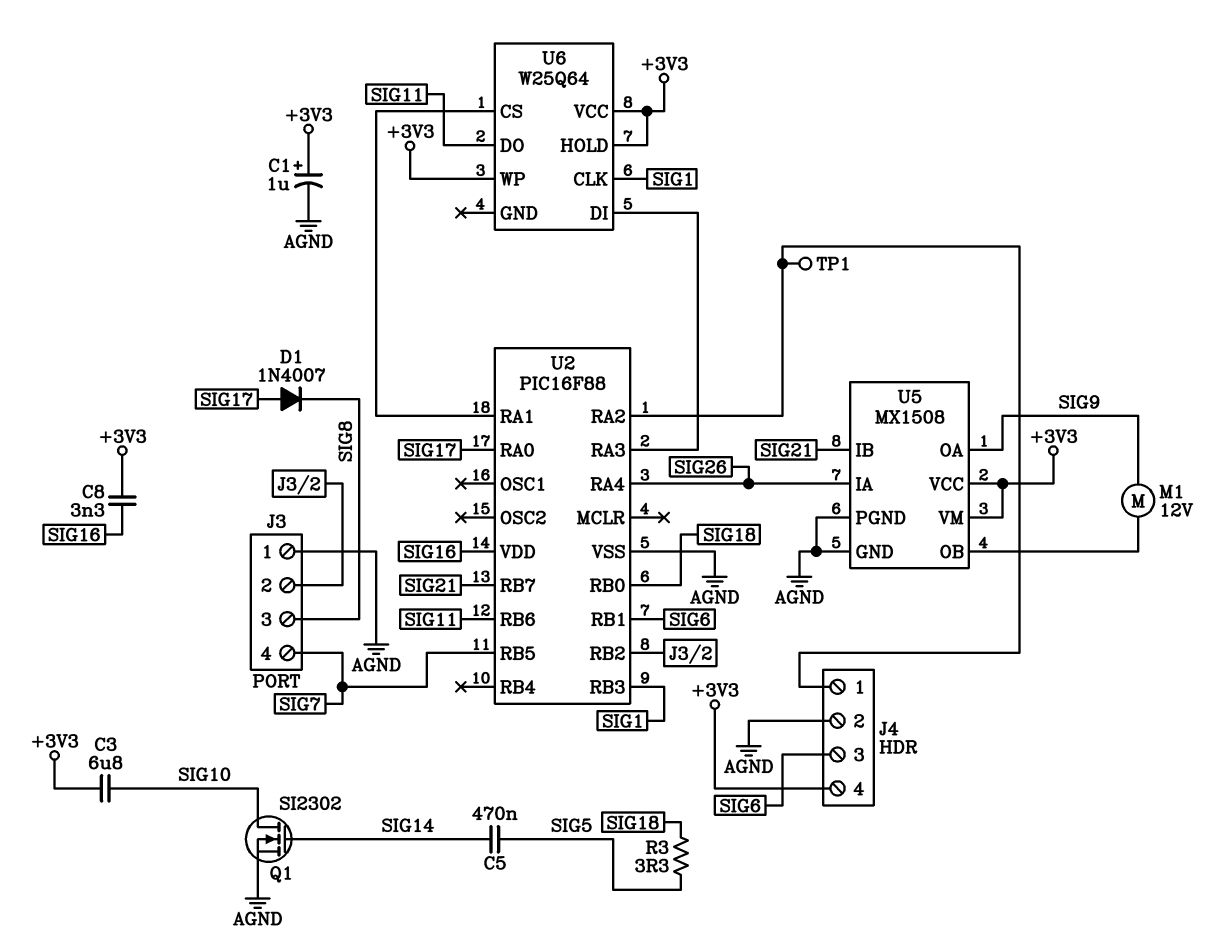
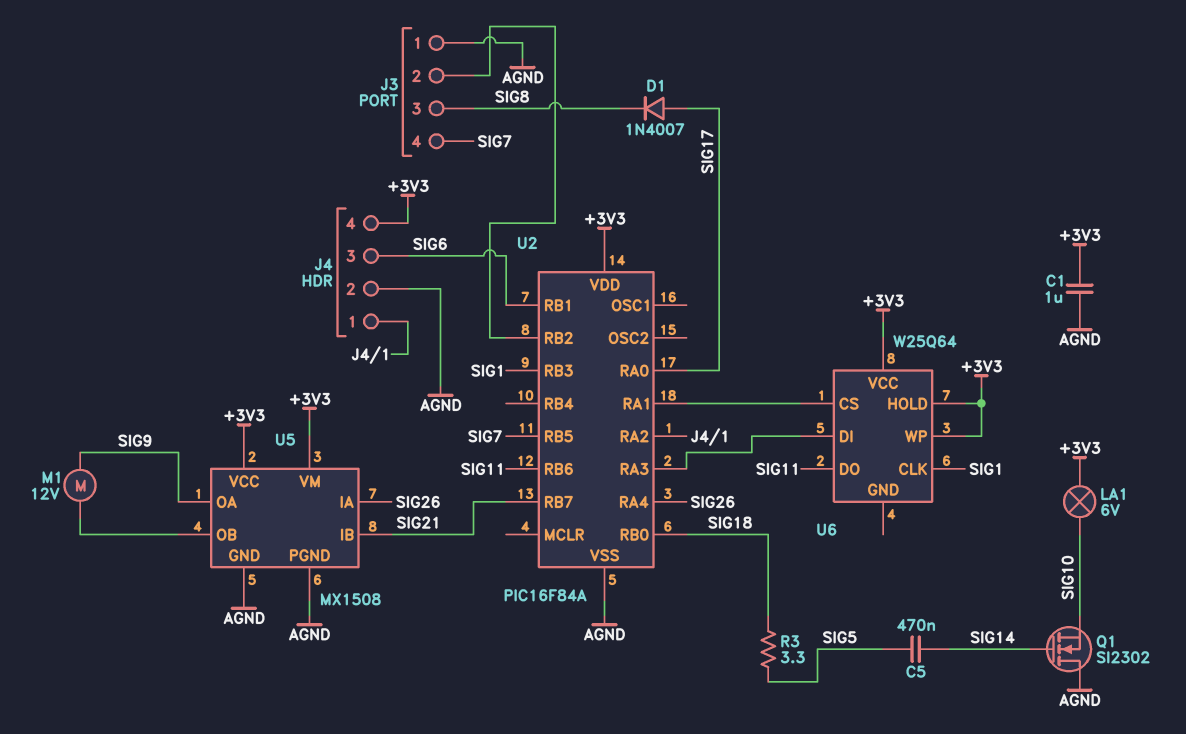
C1: 1uF (plus +3V3, minus AGND) -> 1uF (+3V3, AGND)
C3: 6.8uF (+3V3, SIG10) -> none
C8: 3.3nF (+3V3, SIG16) -> none
LA1: none -> lamp 6V (+3V3, SIG10)
Q1: NMOS SI2302 (G SIG14, D SIG10, S AGND) -> NMOS SI2302 (G SIG14, D AGND, S SIG10)
TP1: test point (J4/1) -> none
U2: PIC16F88 -> PIC16F84A
U2 pin VDD: SIG16 -> +3V3

